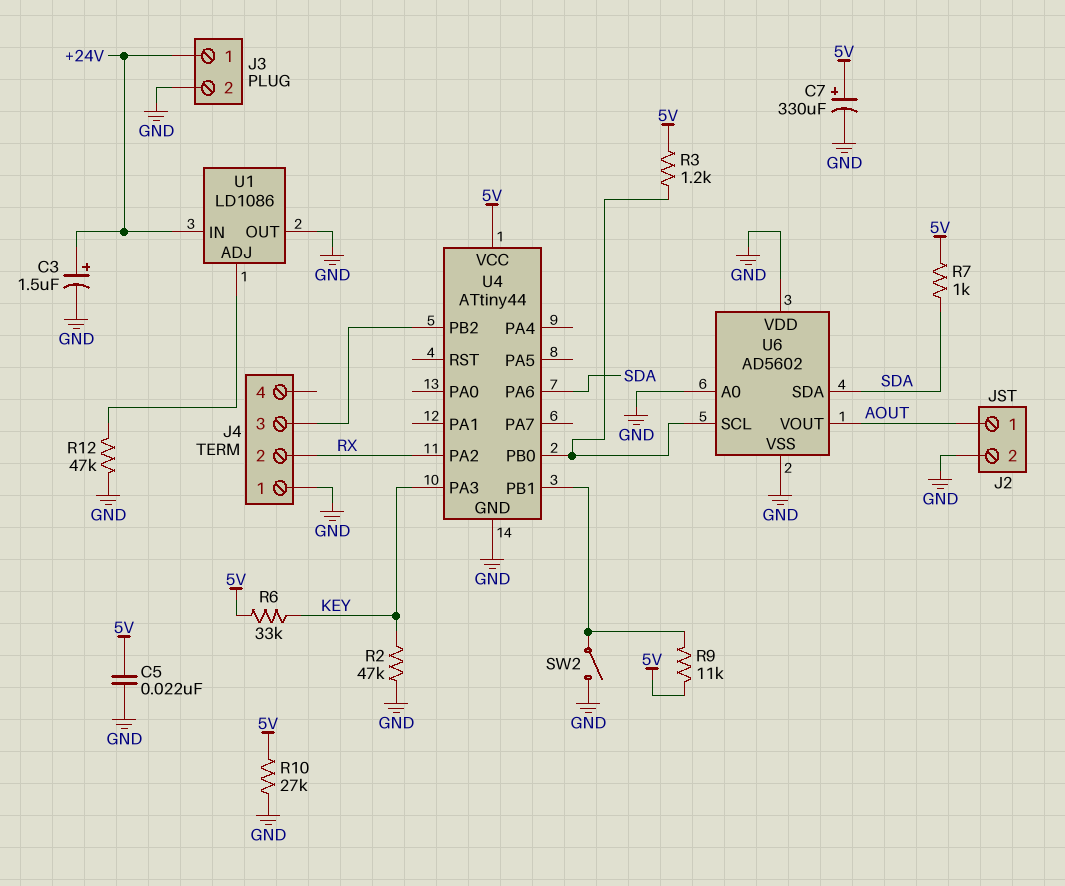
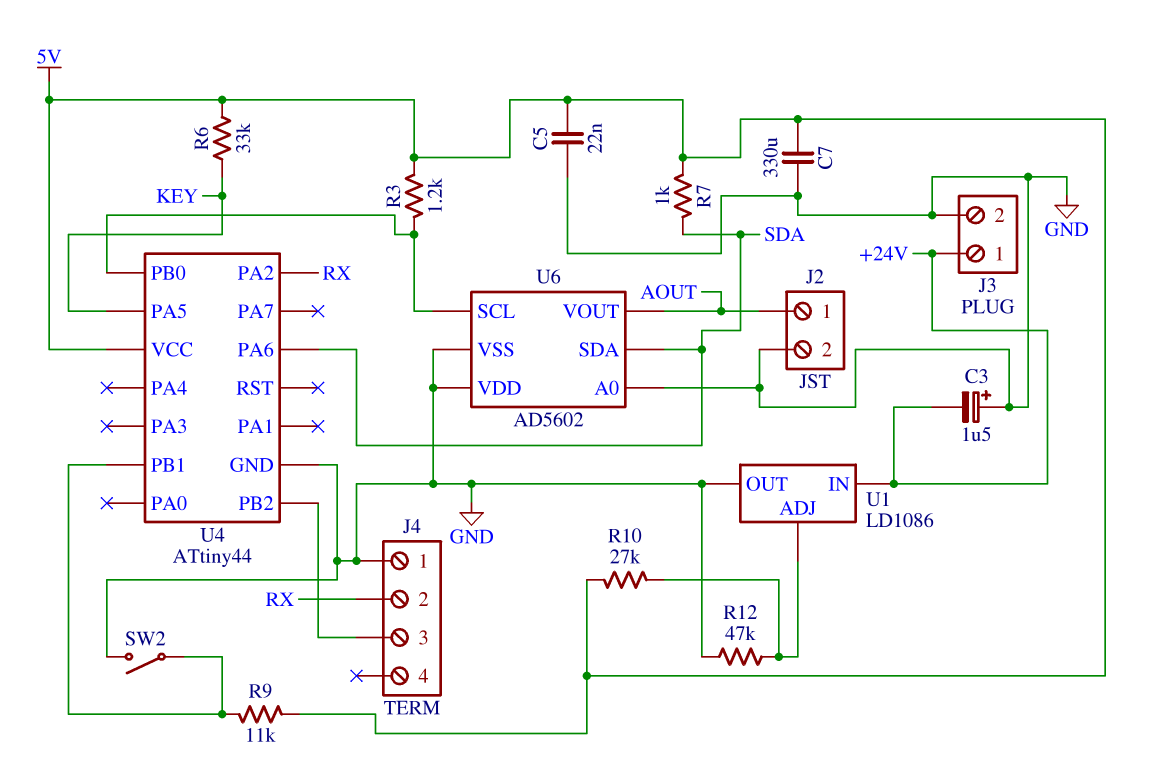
C3: 1.5uF (plus +24V, minus GND) -> 1.5uF (plus GND, minus +24V)
C7: 330uF (plus 5V, minus GND) -> 330uF (5V, GND)
R2: 47k (GND, KEY) -> none
R10: 27k (5V, GND) -> 27k (5V, U1/ADJ)
U4 pin PA3: KEY -> none
U4 pin PA5: none -> KEY

